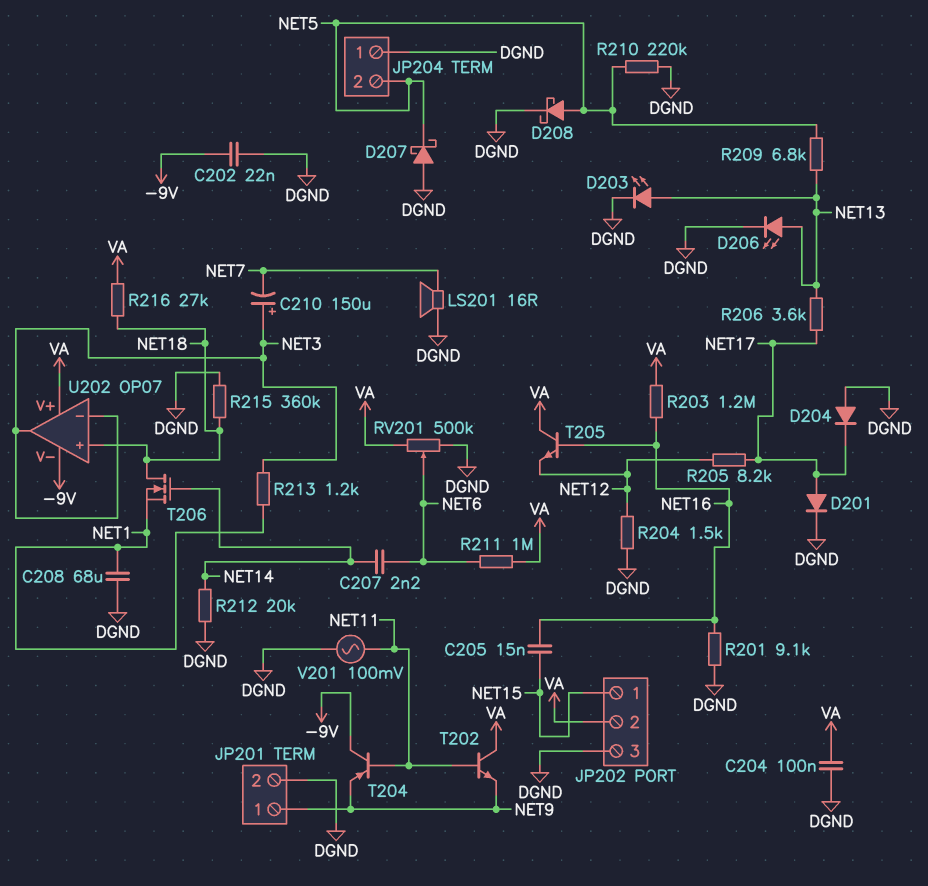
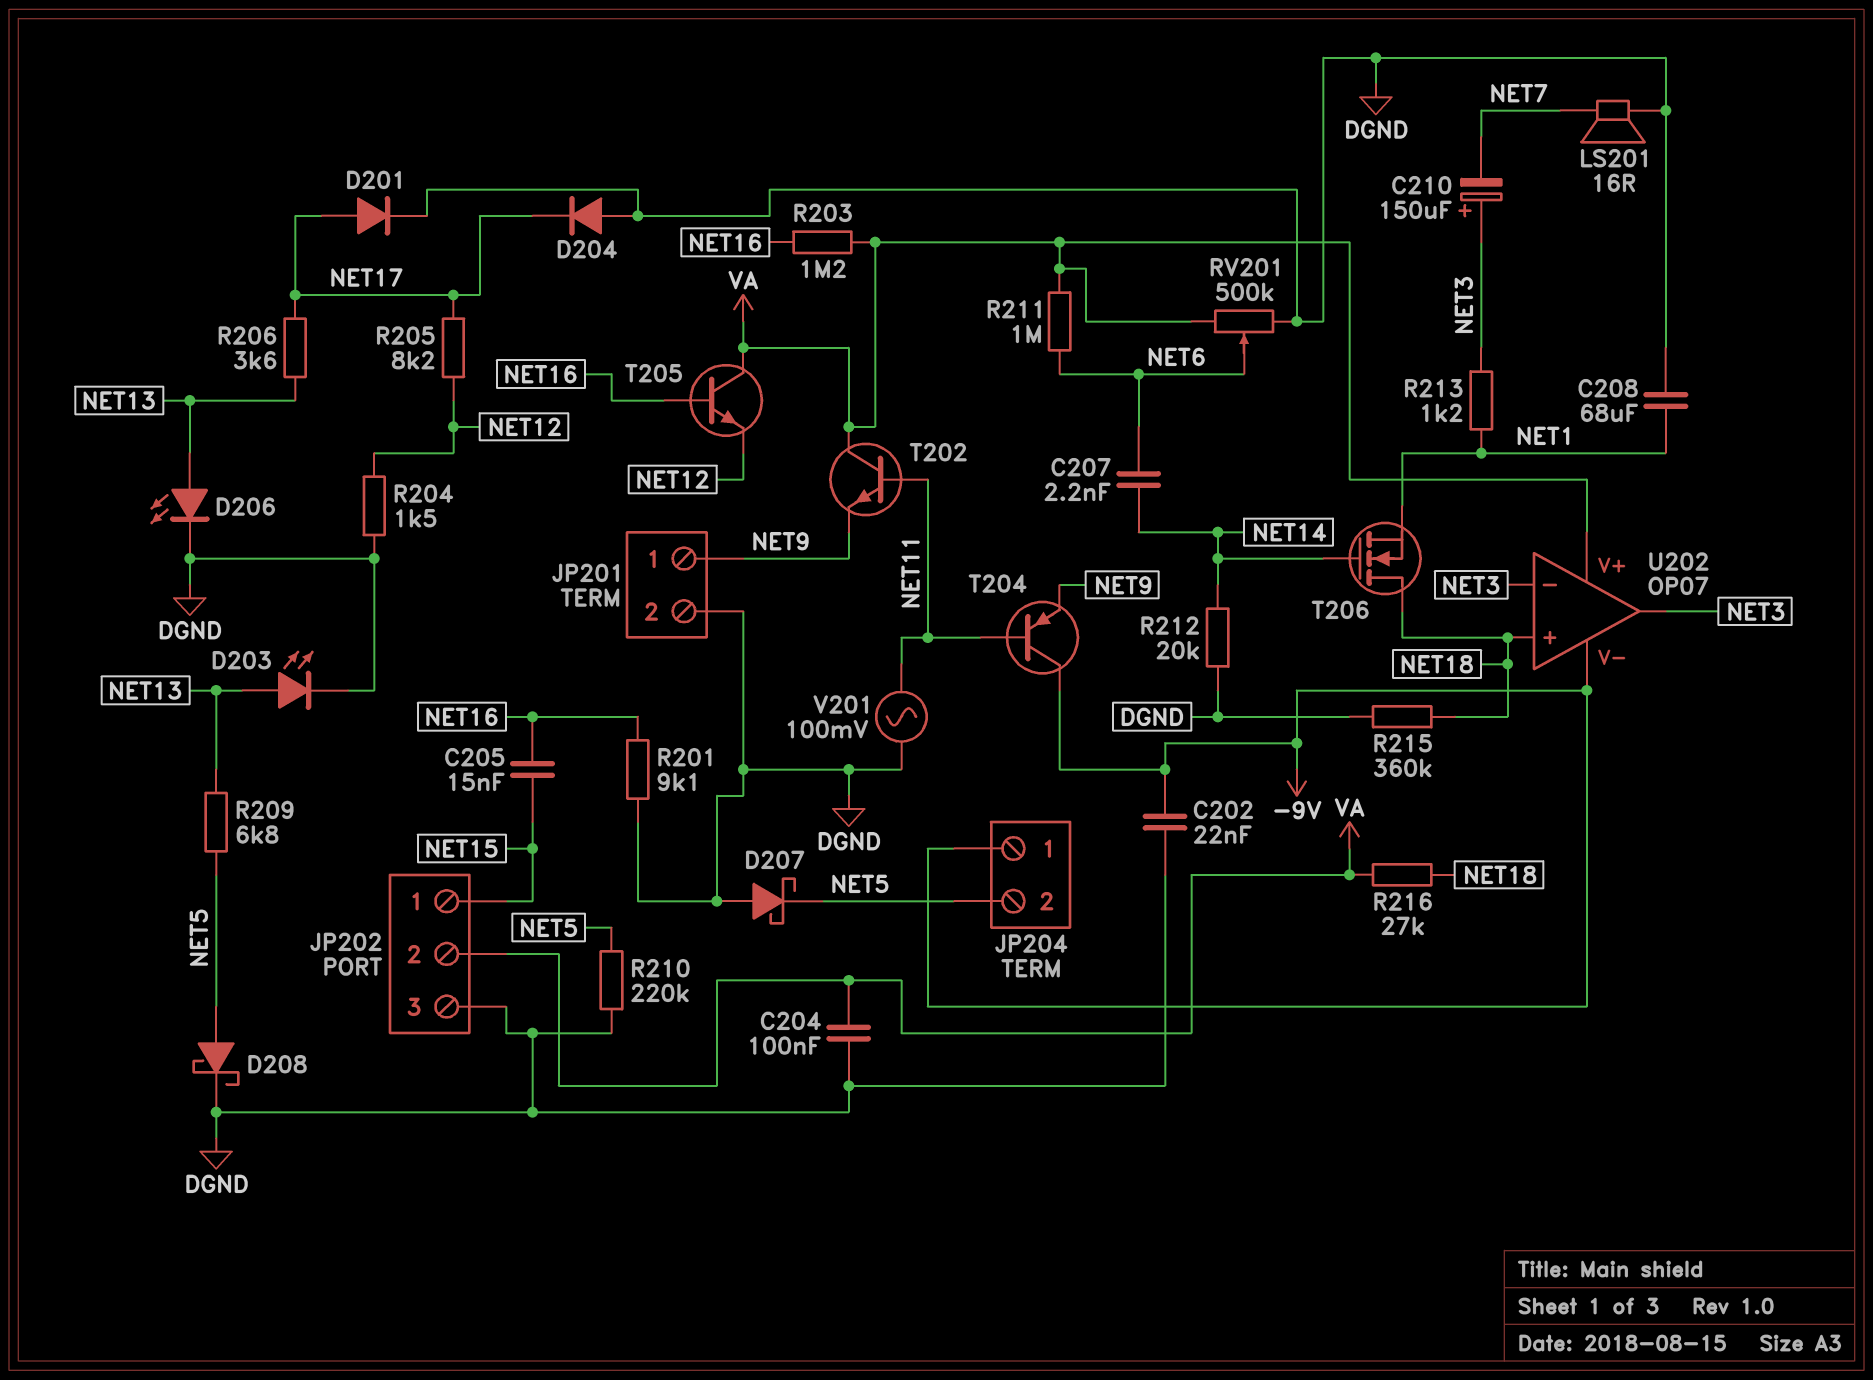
JP204 pin 1: DGND -> -9V

